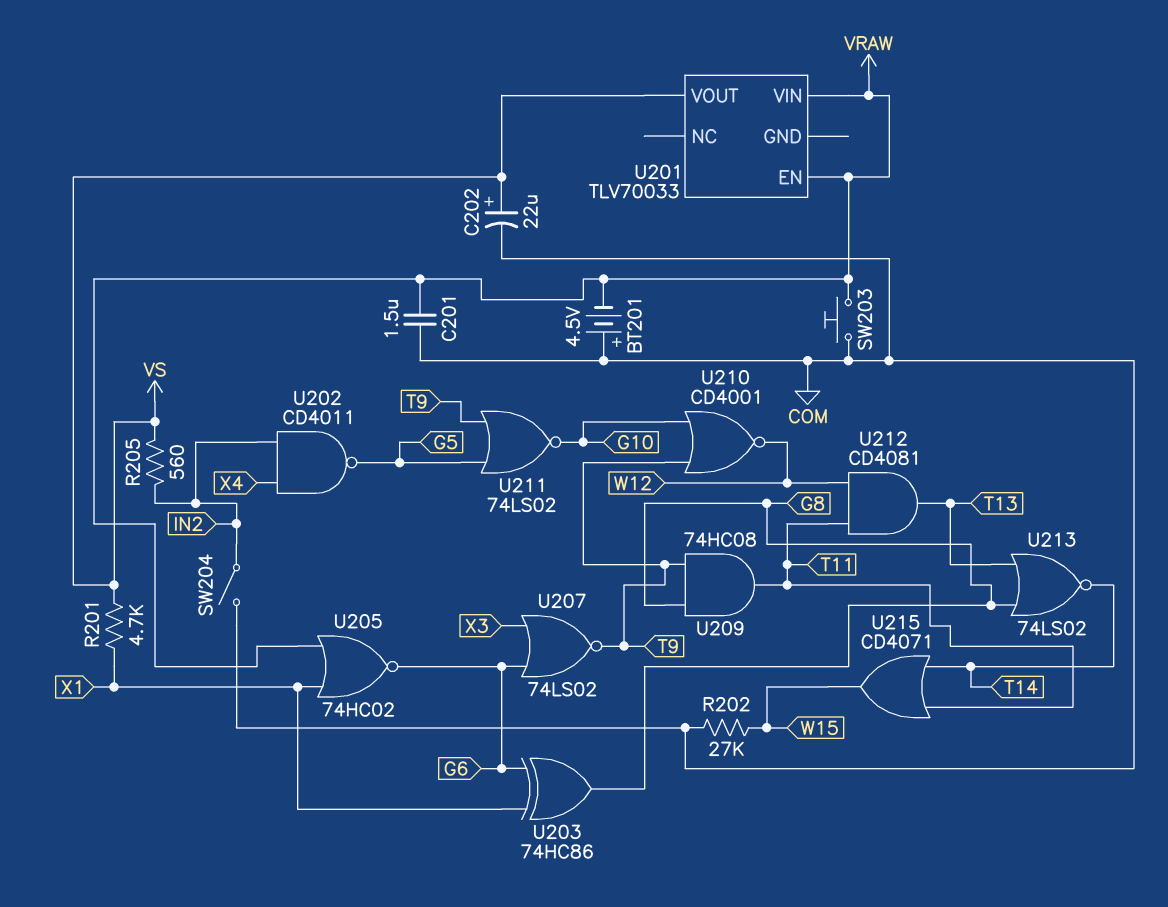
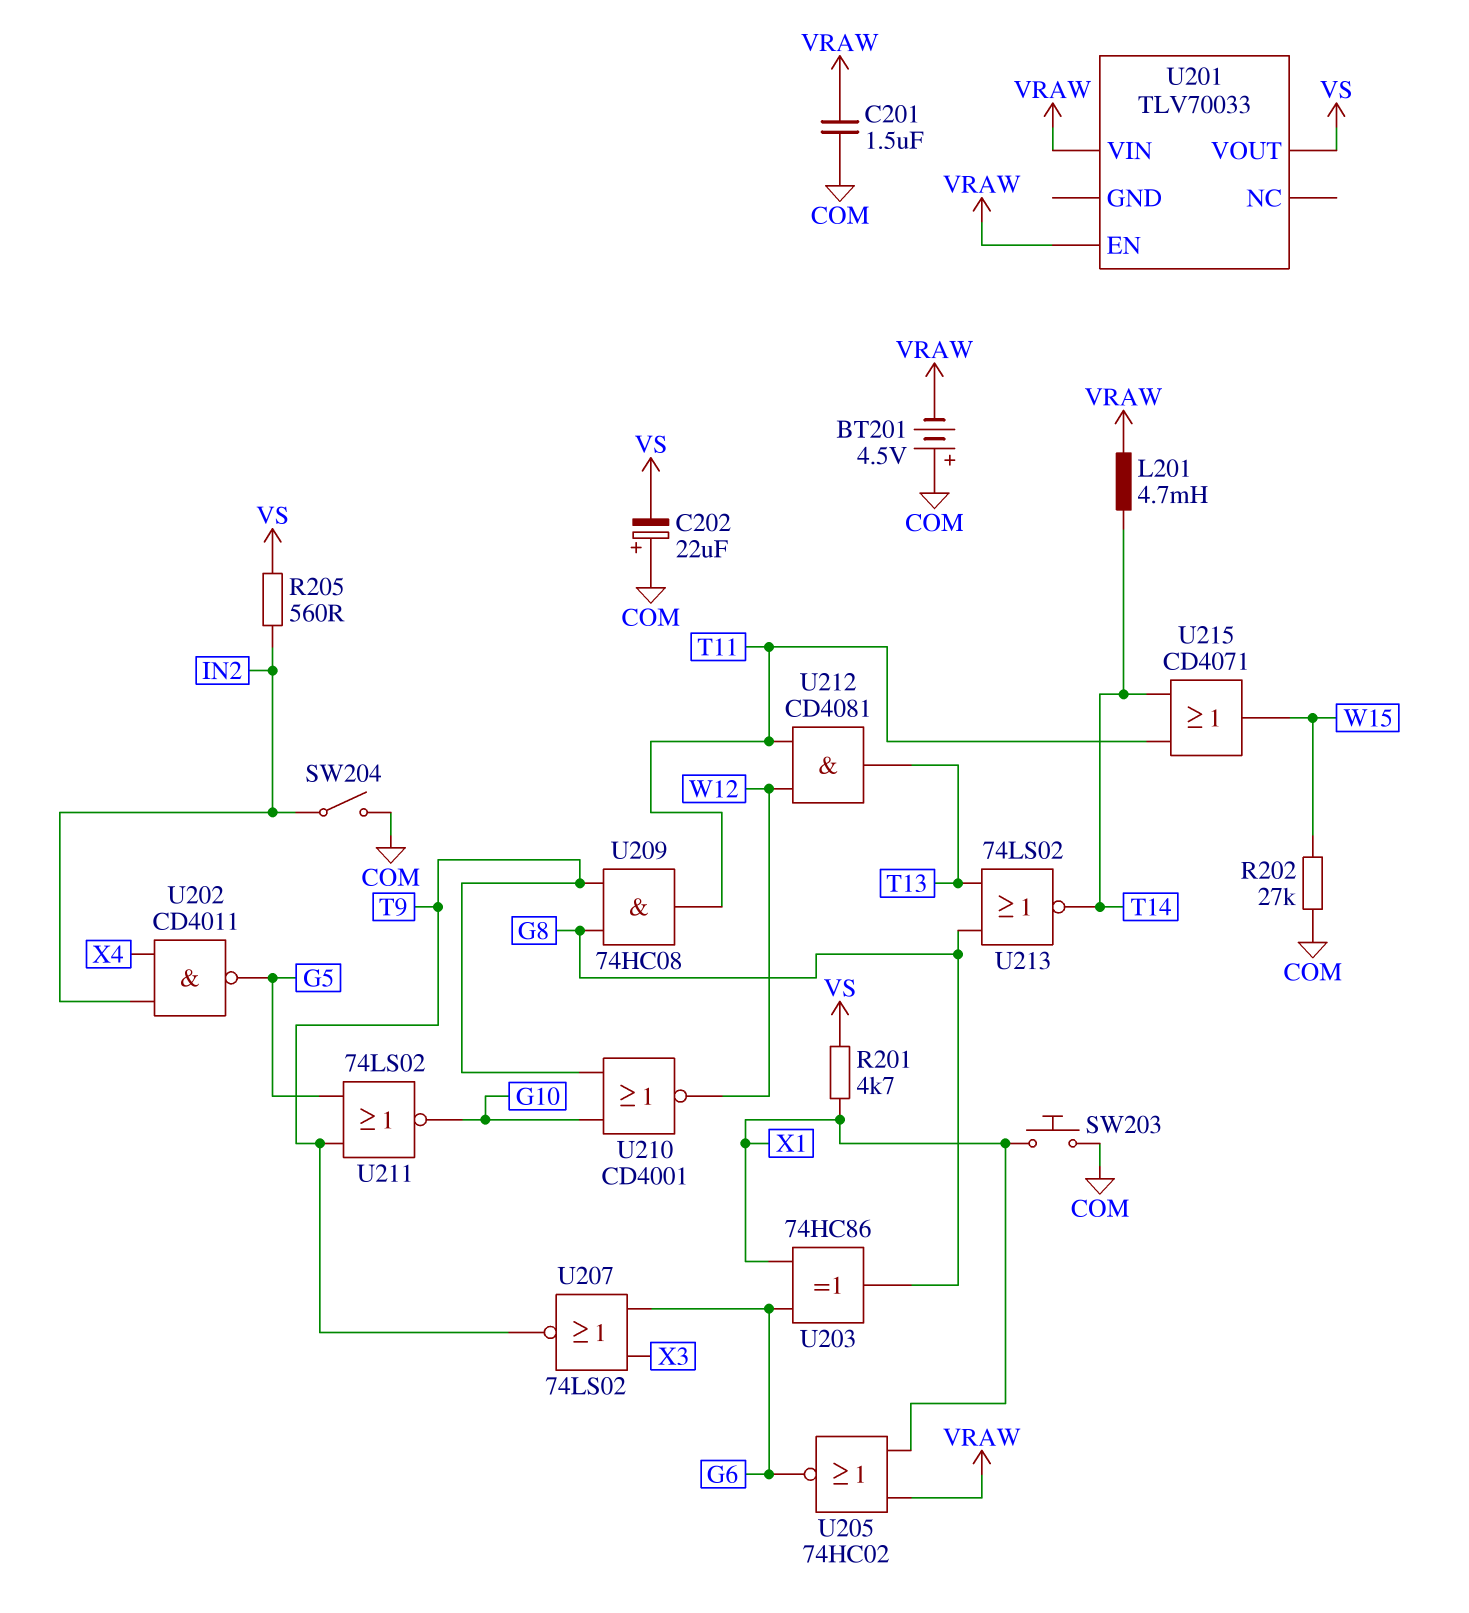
C202: 22uF (plus VS, minus COM) -> 22uF (plus COM, minus VS)
L201: none -> 4.7mH (T14, VRAW)
SW203: button (COM, VRAW) -> button (COM, X1)

